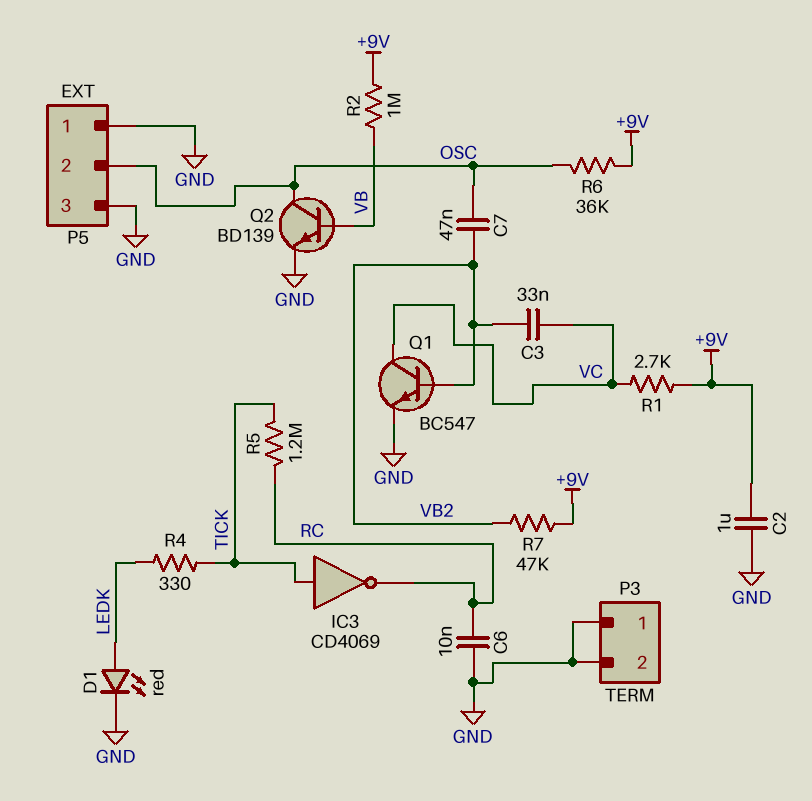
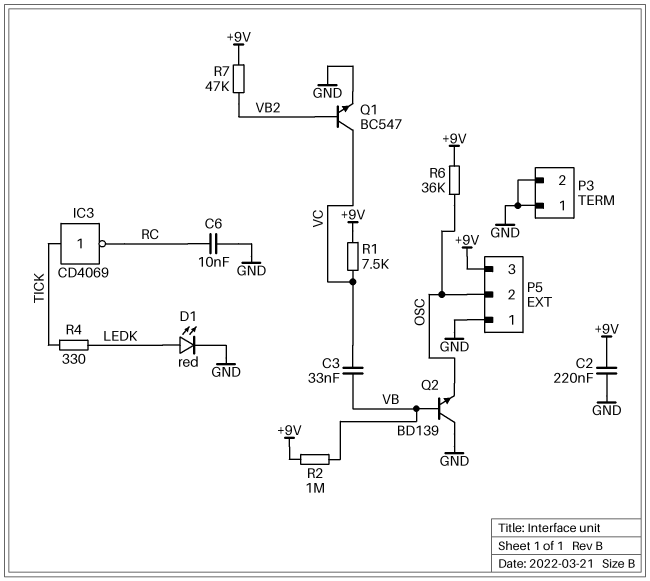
C2: 1uF (+9V, GND) -> 220nF (+9V, GND)
C3: 33nF (VB2, VC) -> 33nF (VB, VC)
C7: 47nF (OSC, VB2) -> none
P5 pin 3: GND -> +9V
Q2: NPN BD139 (B VB, C OSC, E GND) -> NPN BD139 (B VB, C GND, E OSC)
R1: 2.7k (+9V, VC) -> 7.5k (+9V, VC)
R5: 1.2M (RC, TICK) -> none

